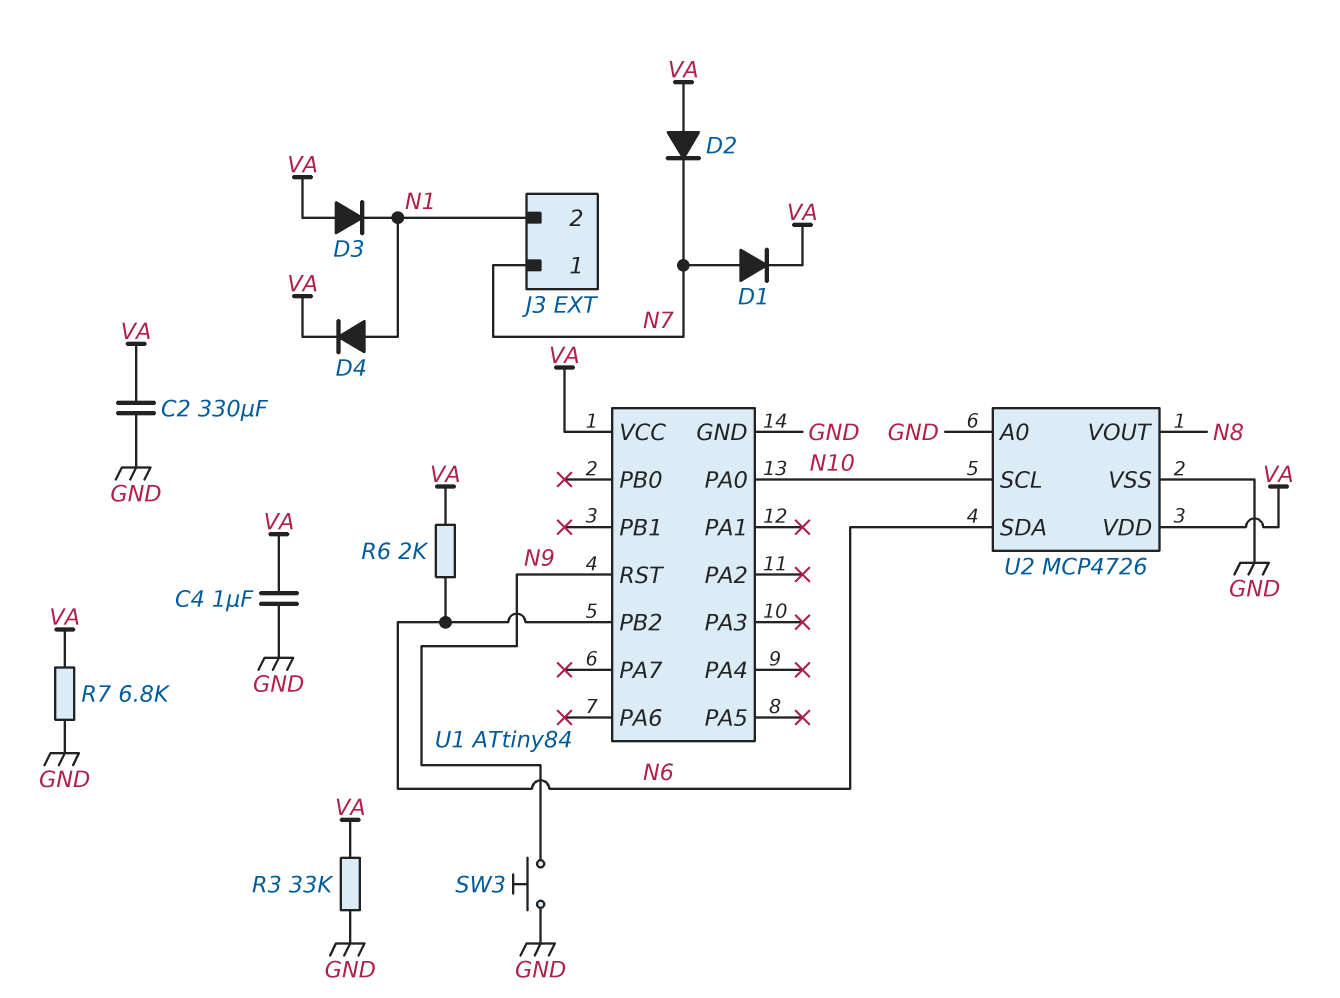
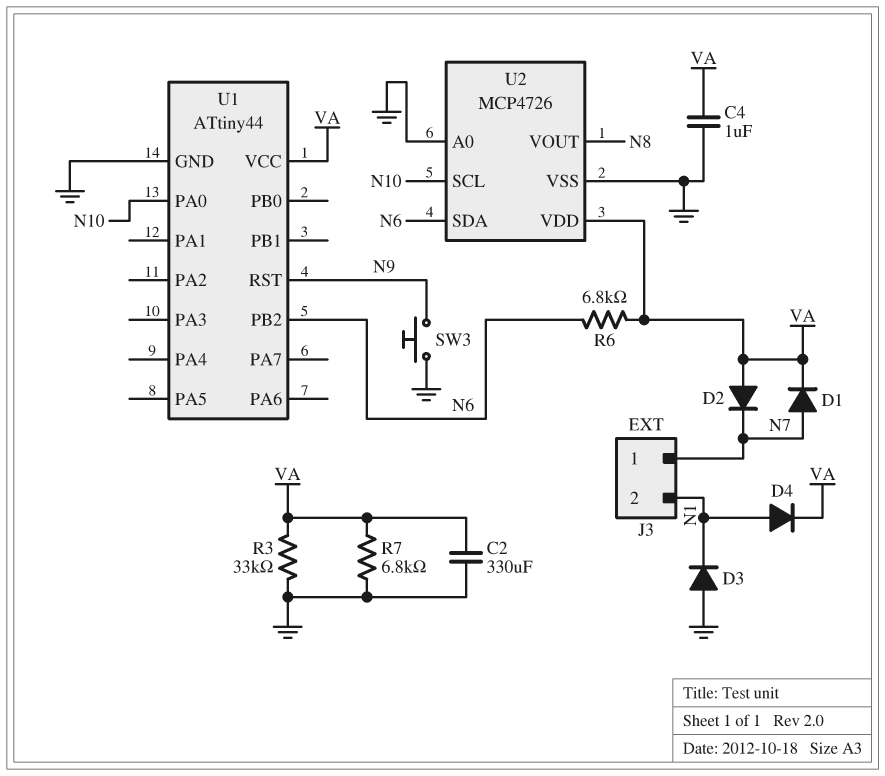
D3: diode (A VA, K N1) -> diode (A GND, K N1)
R6: 2k (N6, VA) -> 6.8k (N6, VA)
U1: ATtiny84 -> ATtiny44

